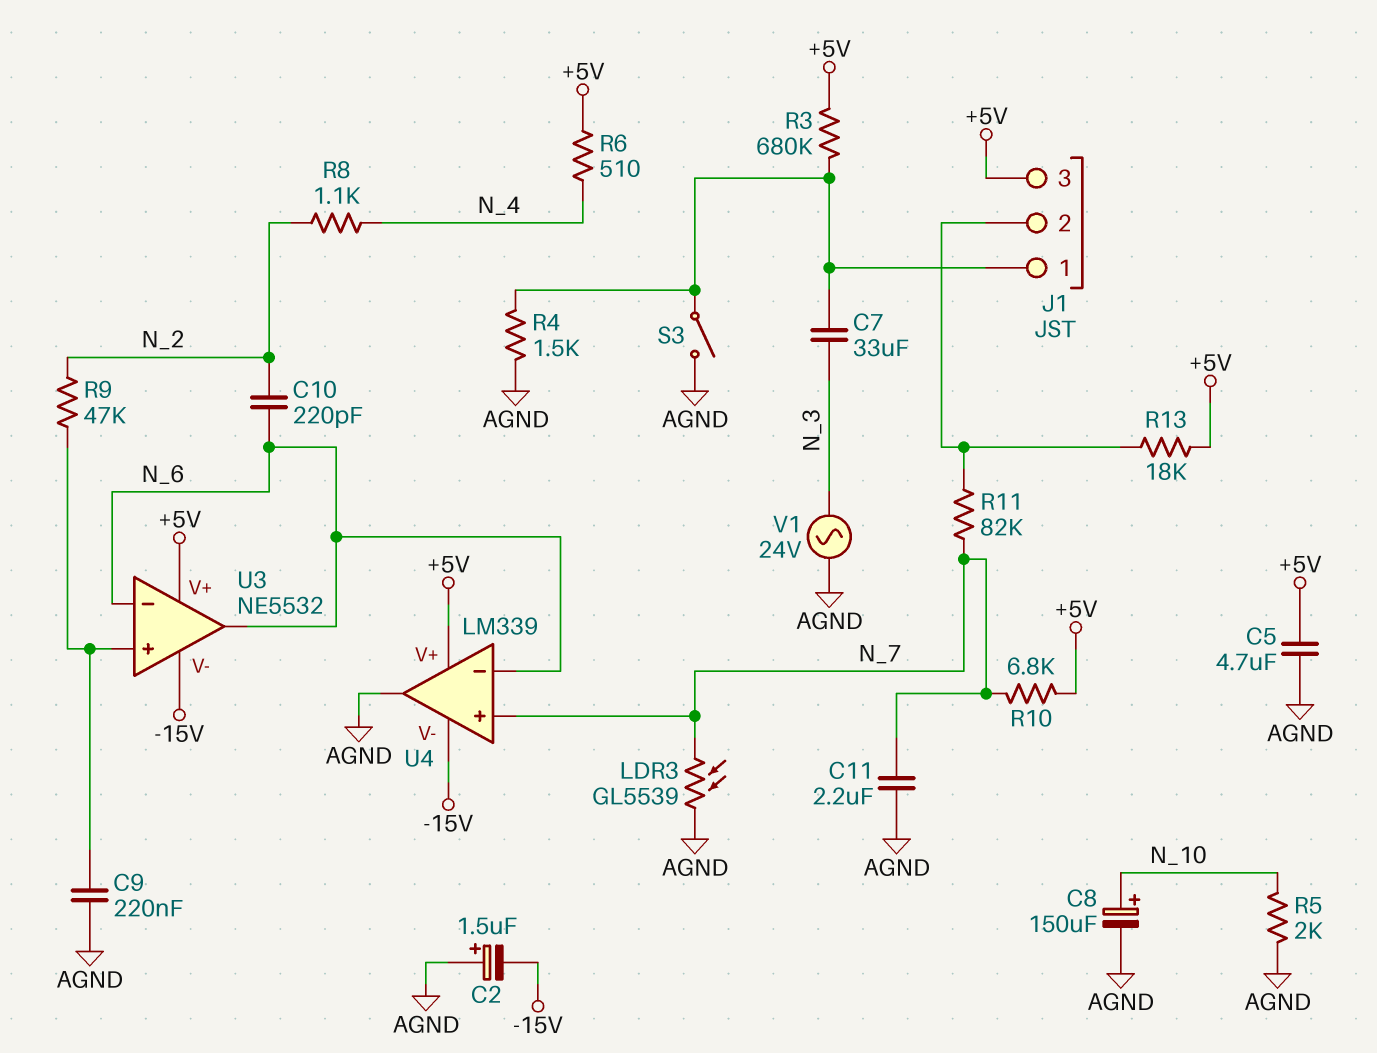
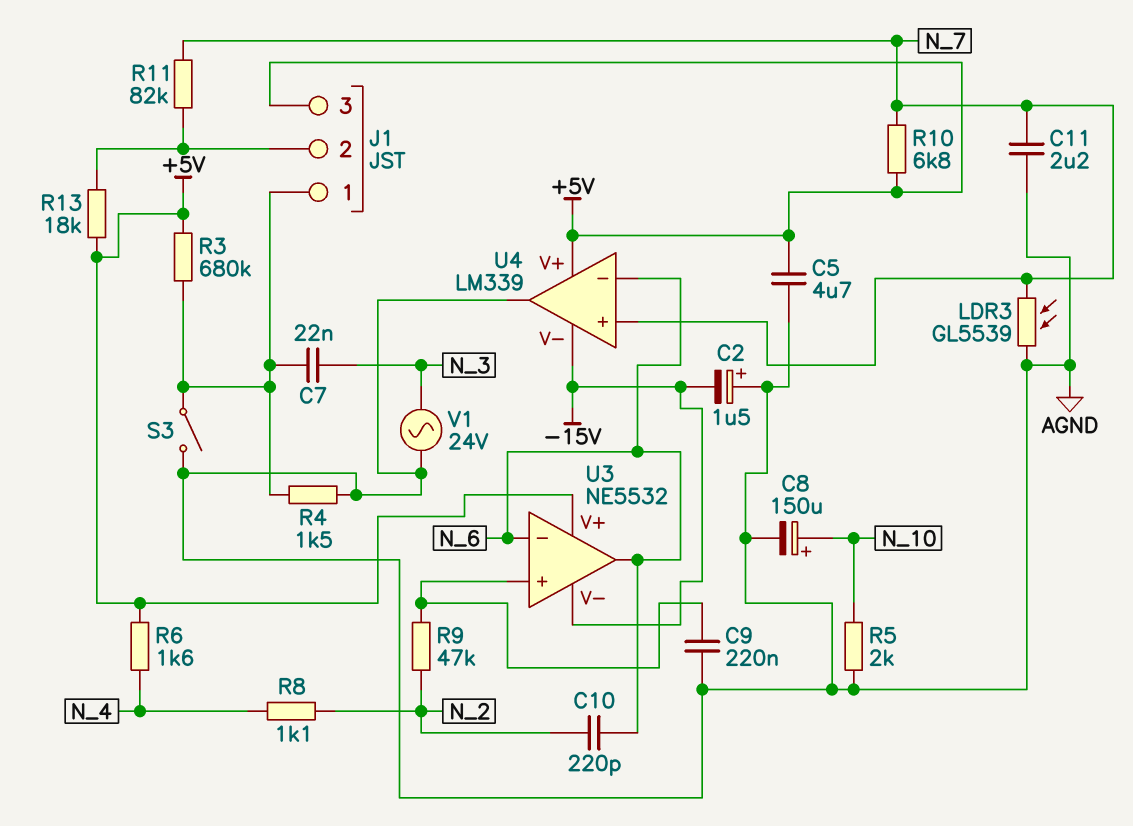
C7: 33uF (J1/1, N_3) -> 22nF (J1/1, N_3)
R6: 510 (+5V, N_4) -> 1.6k (+5V, N_4)

